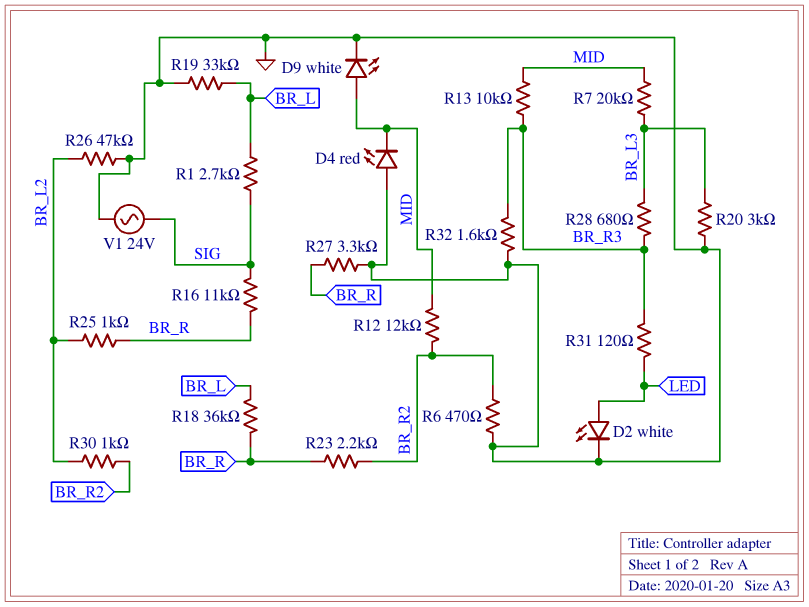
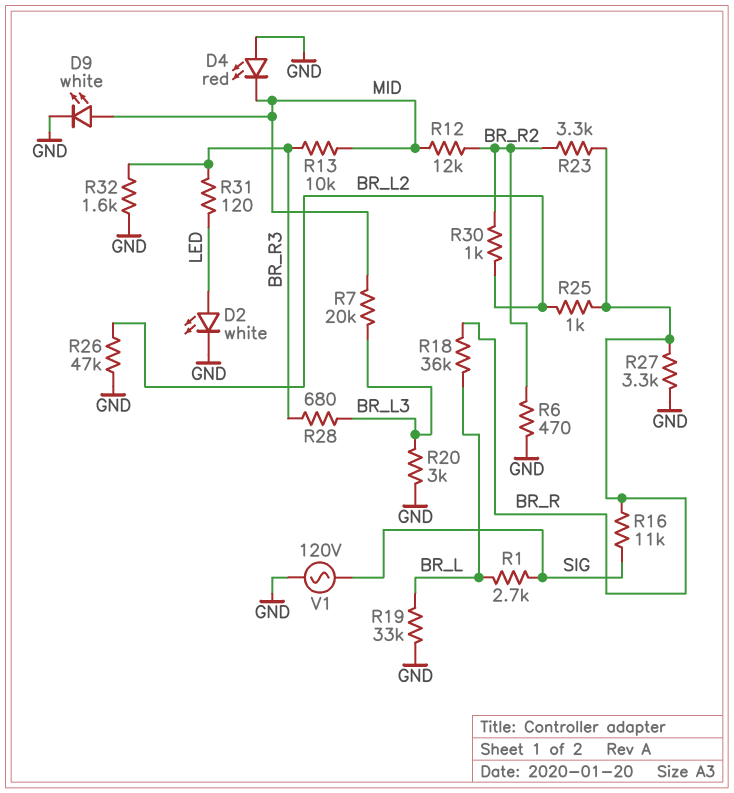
R23: 2.2k (BR_R, BR_R2) -> 3.3k (BR_R, BR_R2)
V1: AC 24V (GND, SIG) -> AC 120V (GND, SIG)

